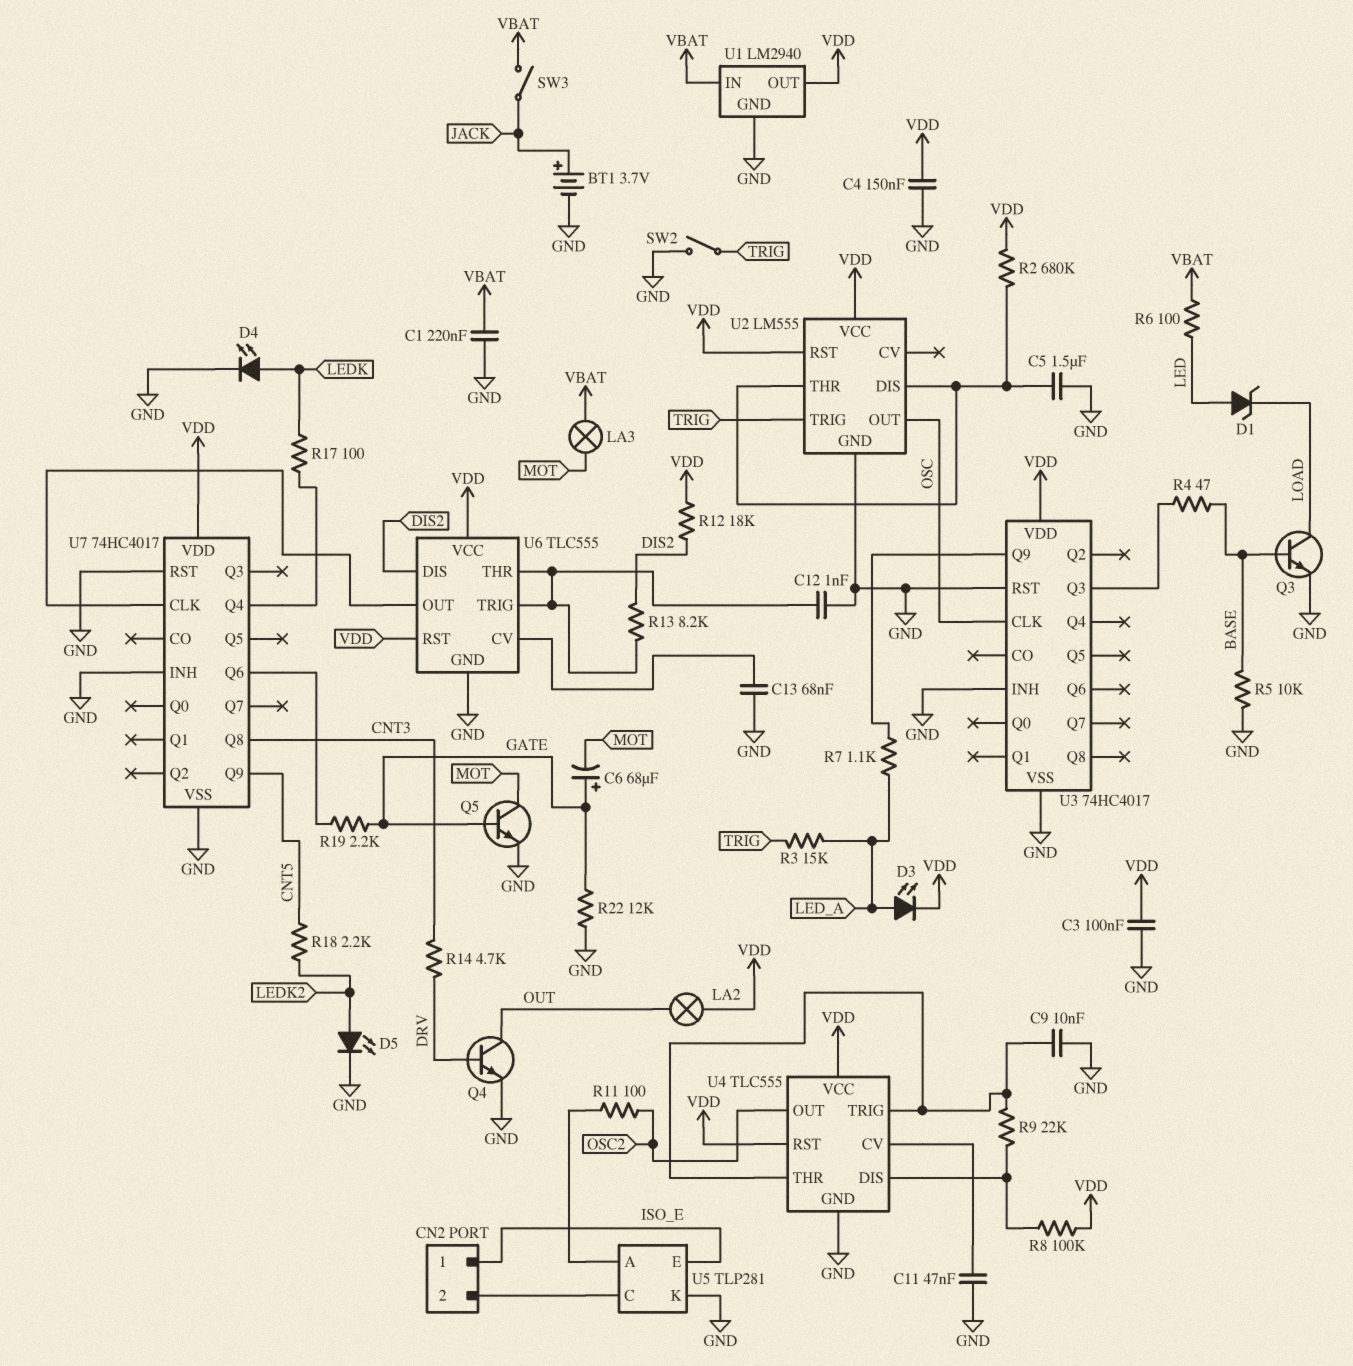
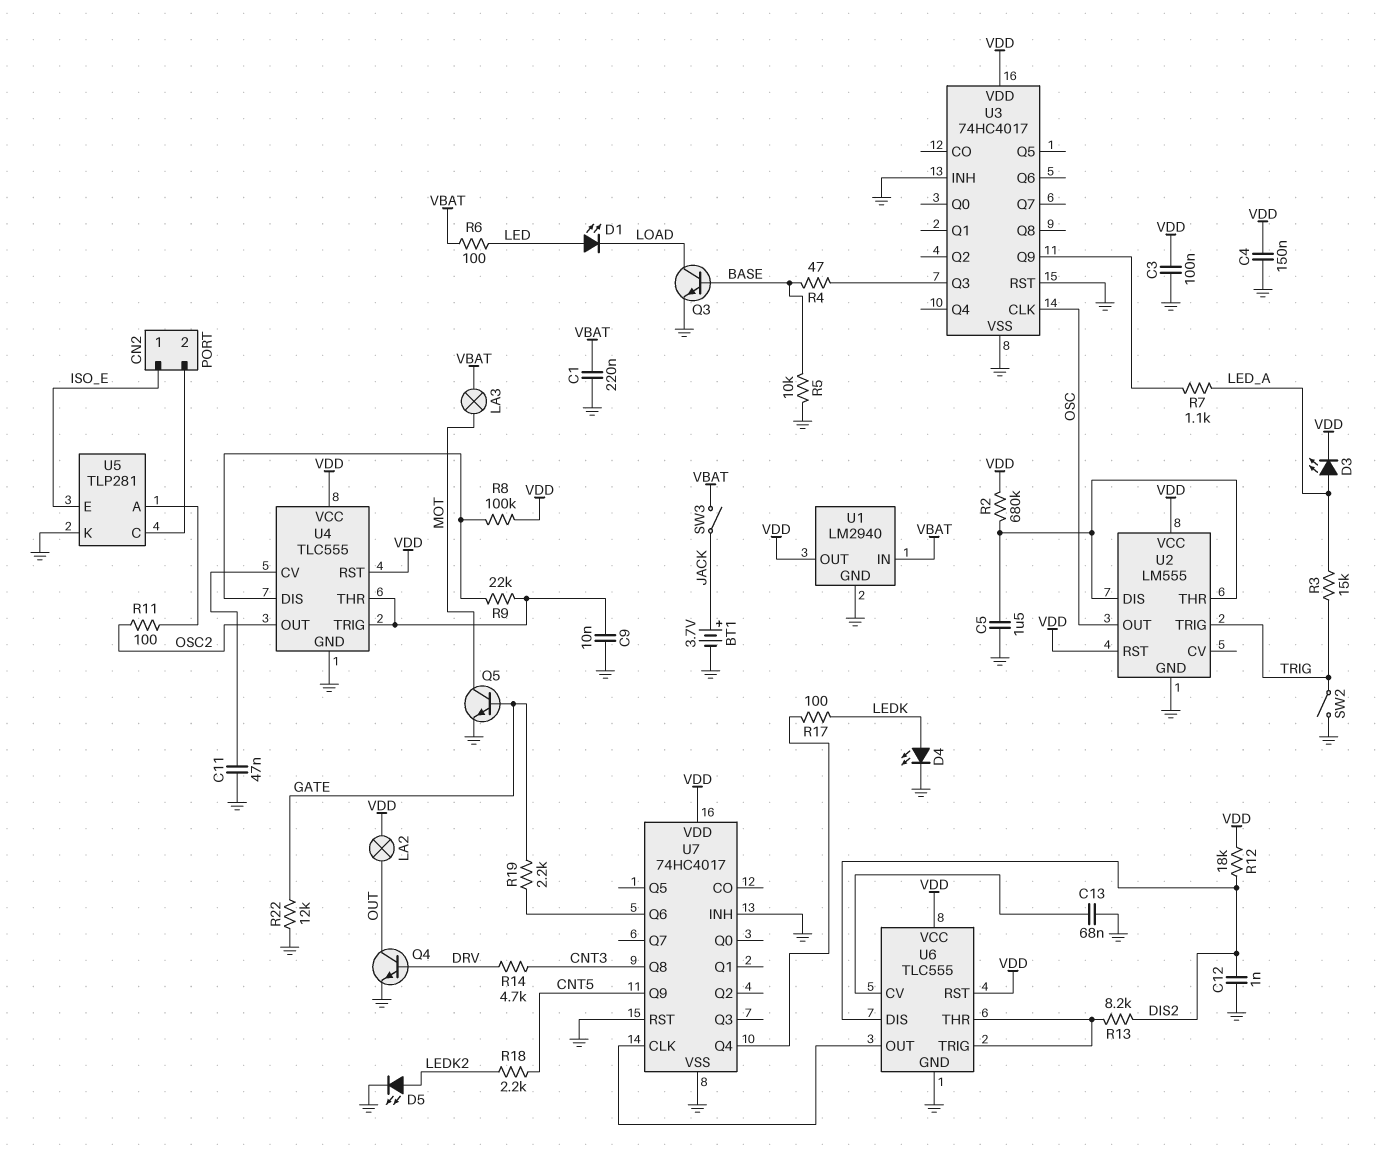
C6: 68uF (plus GATE, minus MOT) -> none
C12: 1nF (GND, U6/THR) -> 1nF (DIS2, GND)
D1: zener (A LED, K LOAD) -> LED (A LED, K LOAD)

